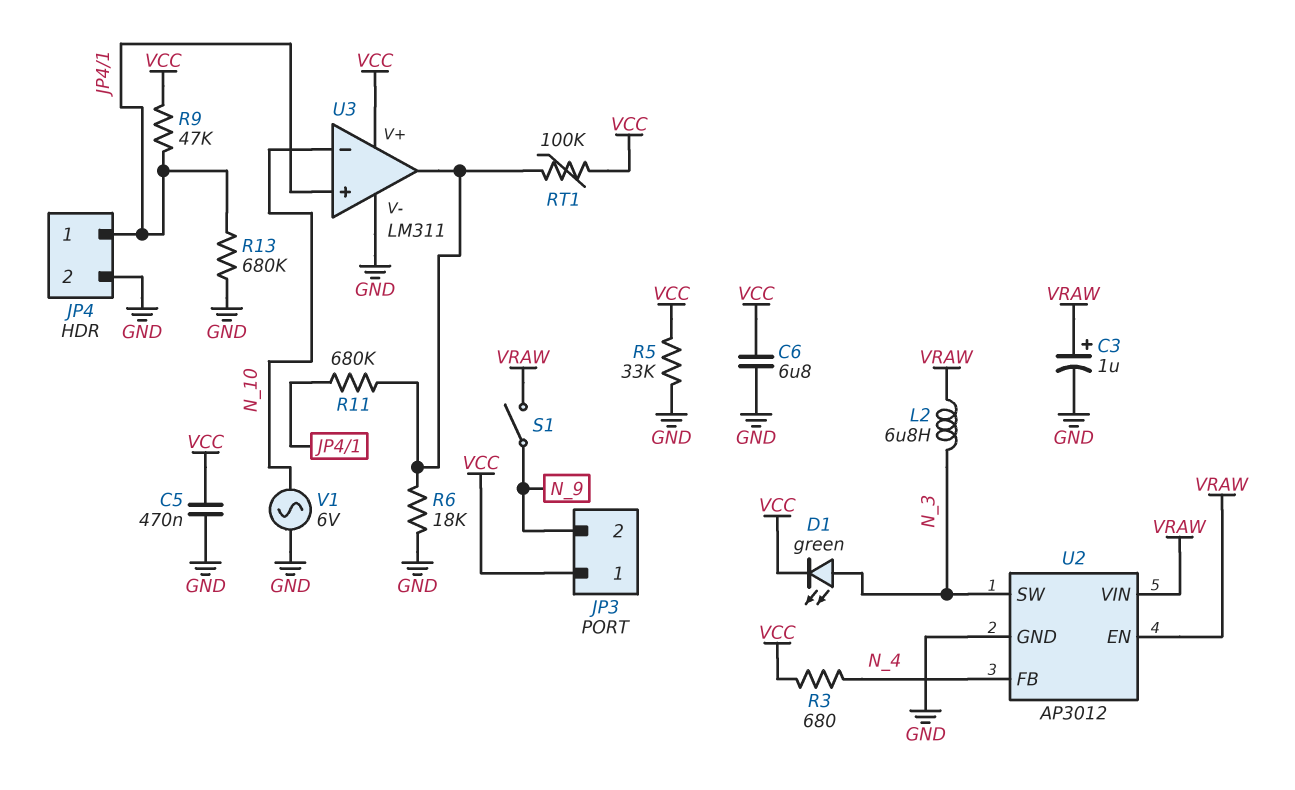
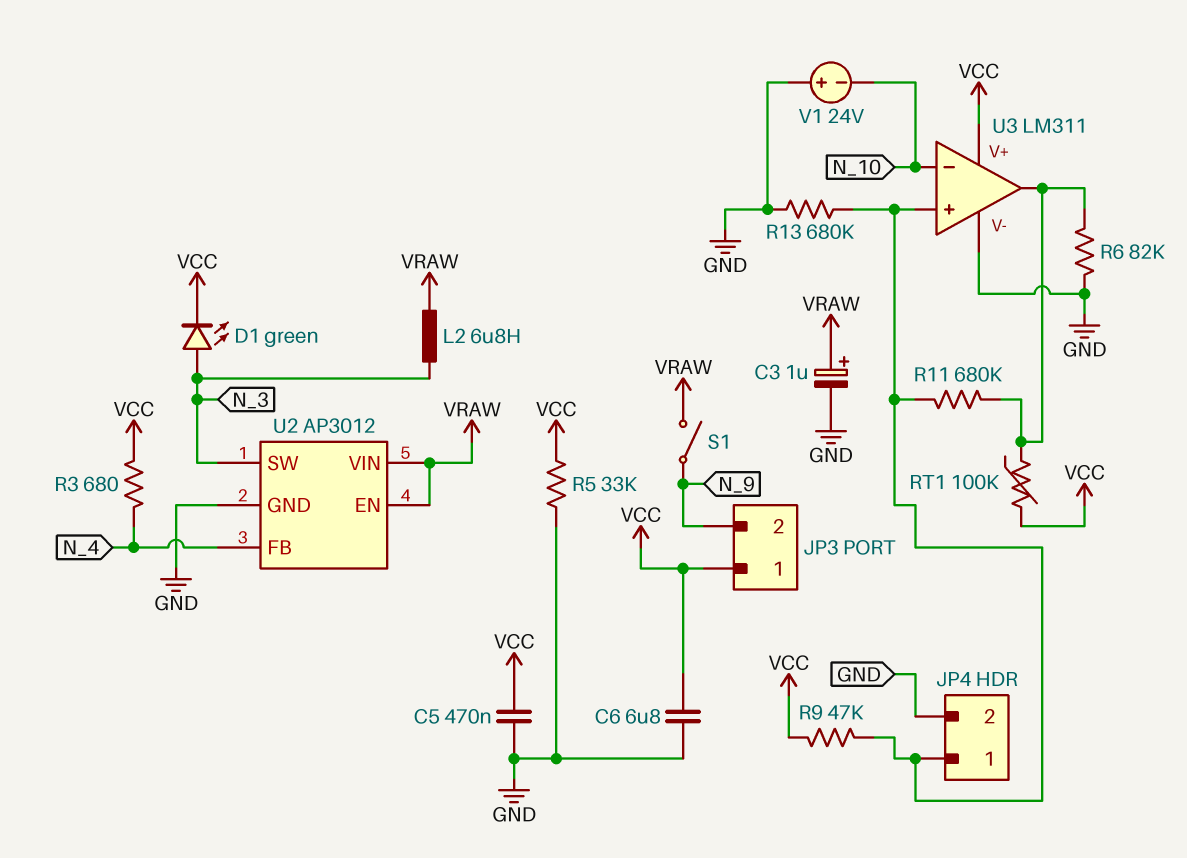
R6: 18k (GND, U3/out) -> 82k (GND, U3/out)
V1: AC 6V (GND, N_10) -> 24V (plus GND, minus N_10)

